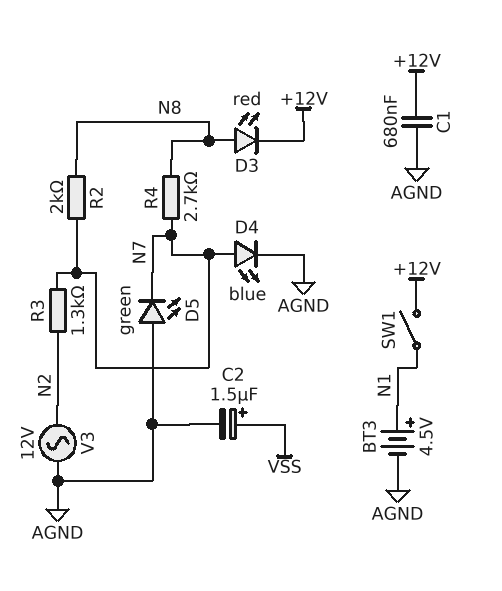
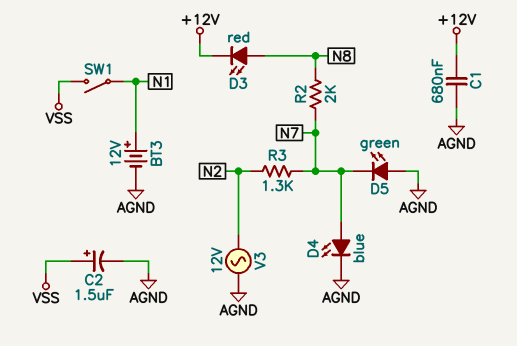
BT3: 4.5V (plus N1, minus AGND) -> 12V (plus N1, minus AGND)
R4: 2.7k (N7, N8) -> none
SW1: switch (+12V, N1) -> switch (N1, VSS)

